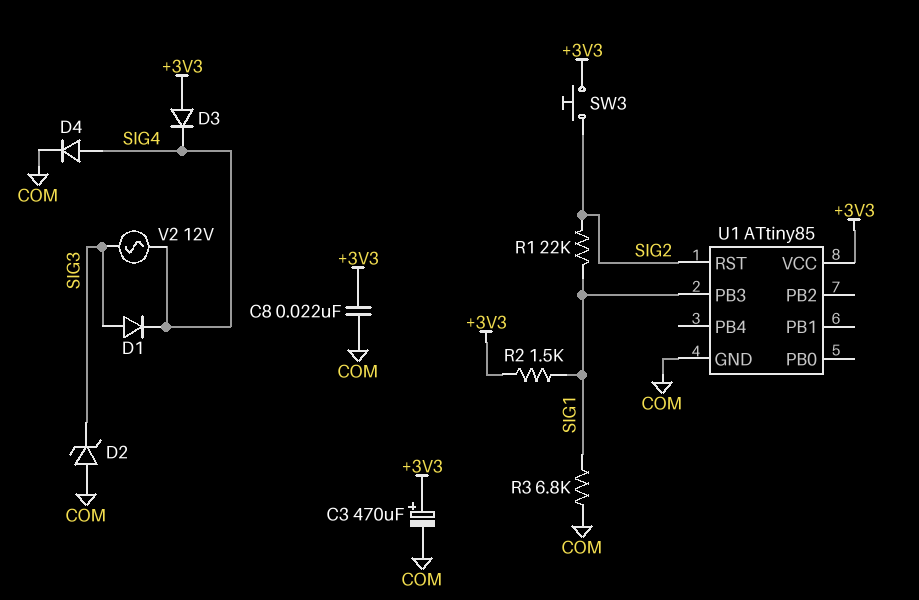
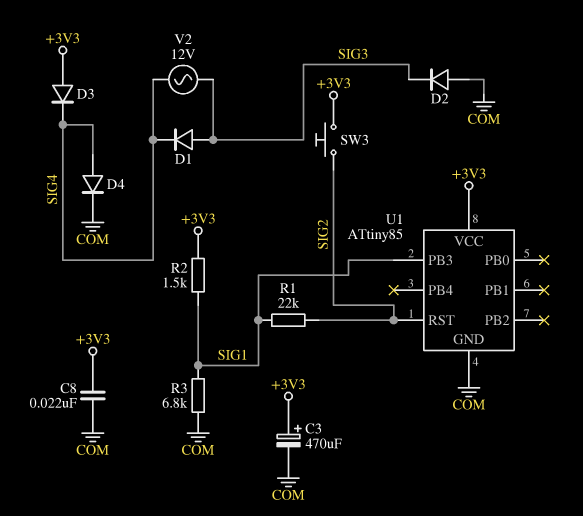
D2: zener (A COM, K SIG3) -> diode (A COM, K SIG3)

